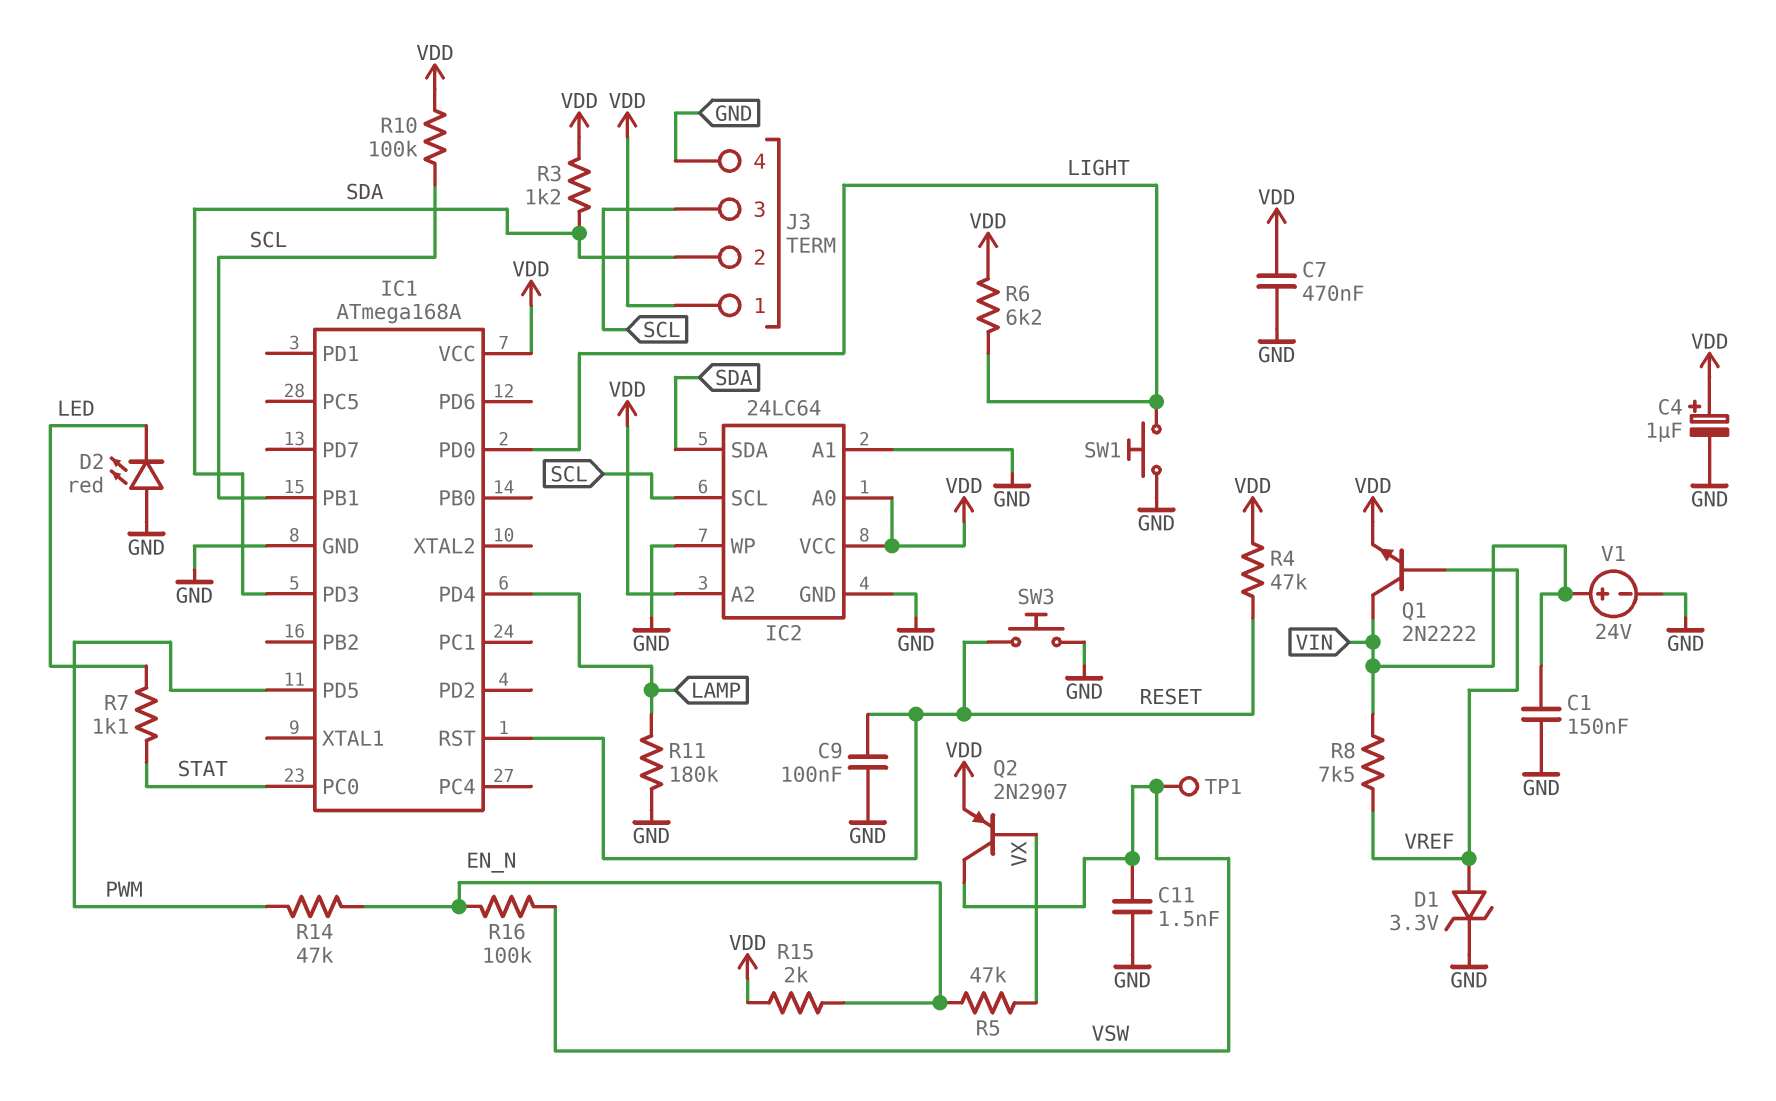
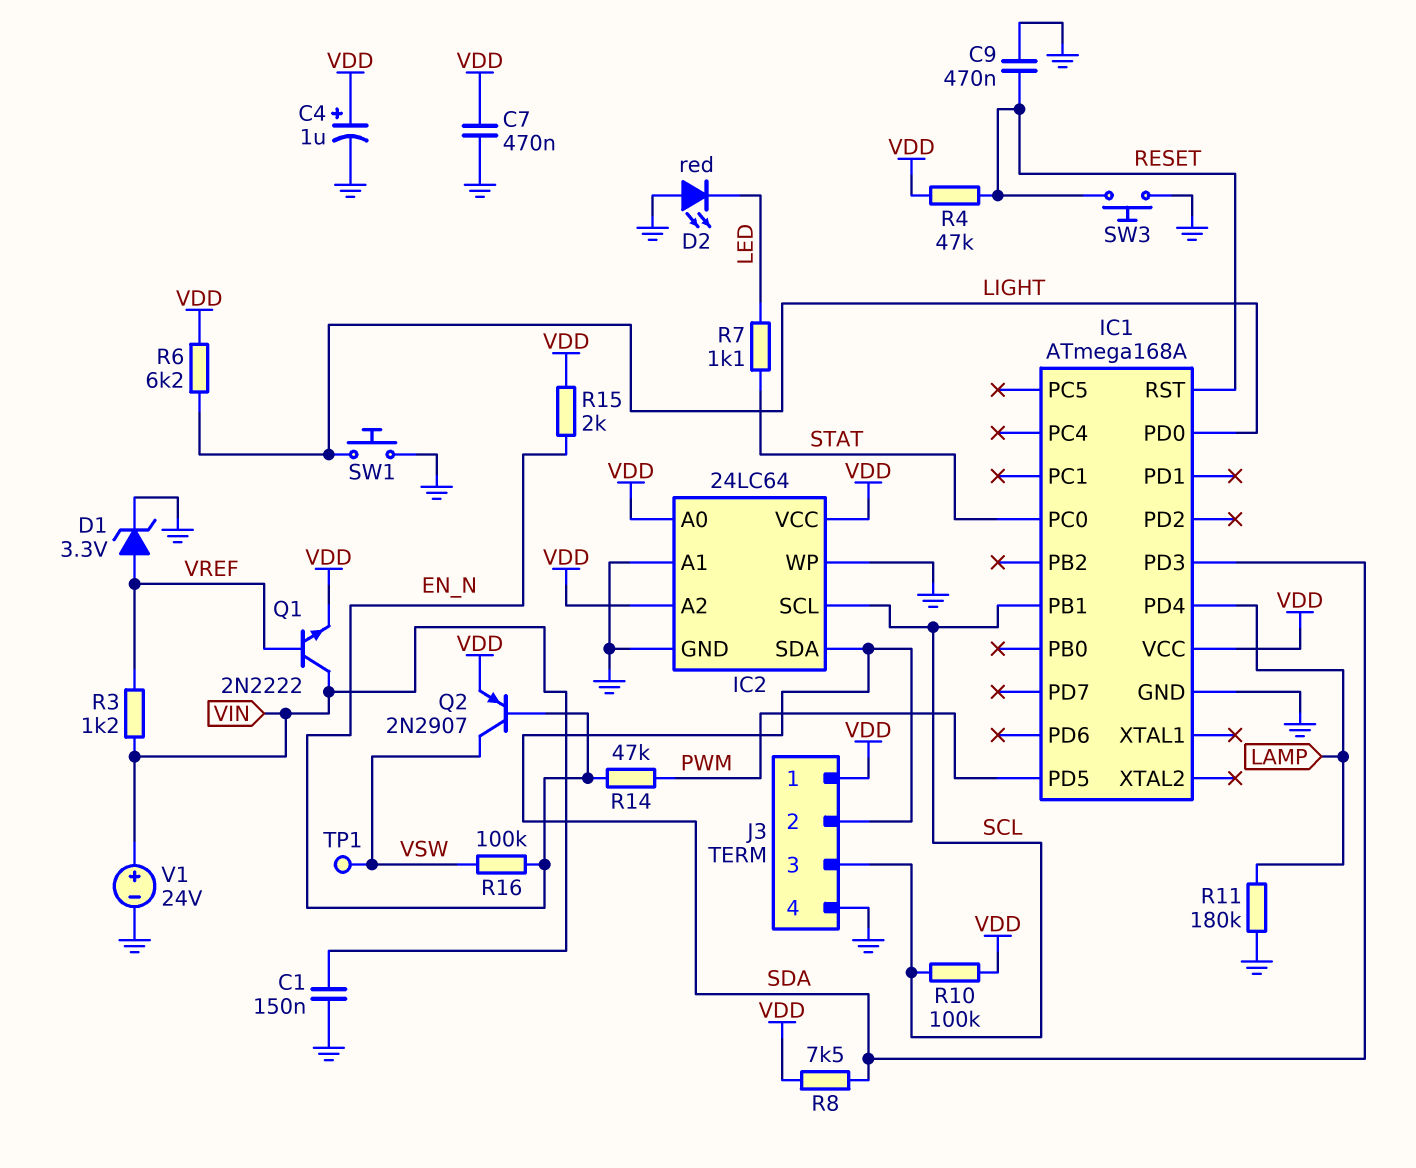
C9: 100nF (GND, RESET) -> 470nF (GND, RESET)
C11: 1.5nF (GND, VSW) -> none
Q2: PNP 2N2907 (B VX, C VSW, E VDD) -> PNP 2N2907 (B EN_N, C VSW, E VDD)
R3: 1.2k (SDA, VDD) -> 1.2k (VIN, VREF)
R5: 47k (EN_N, VX) -> none
R8: 7.5k (VIN, VREF) -> 7.5k (SDA, VDD)

